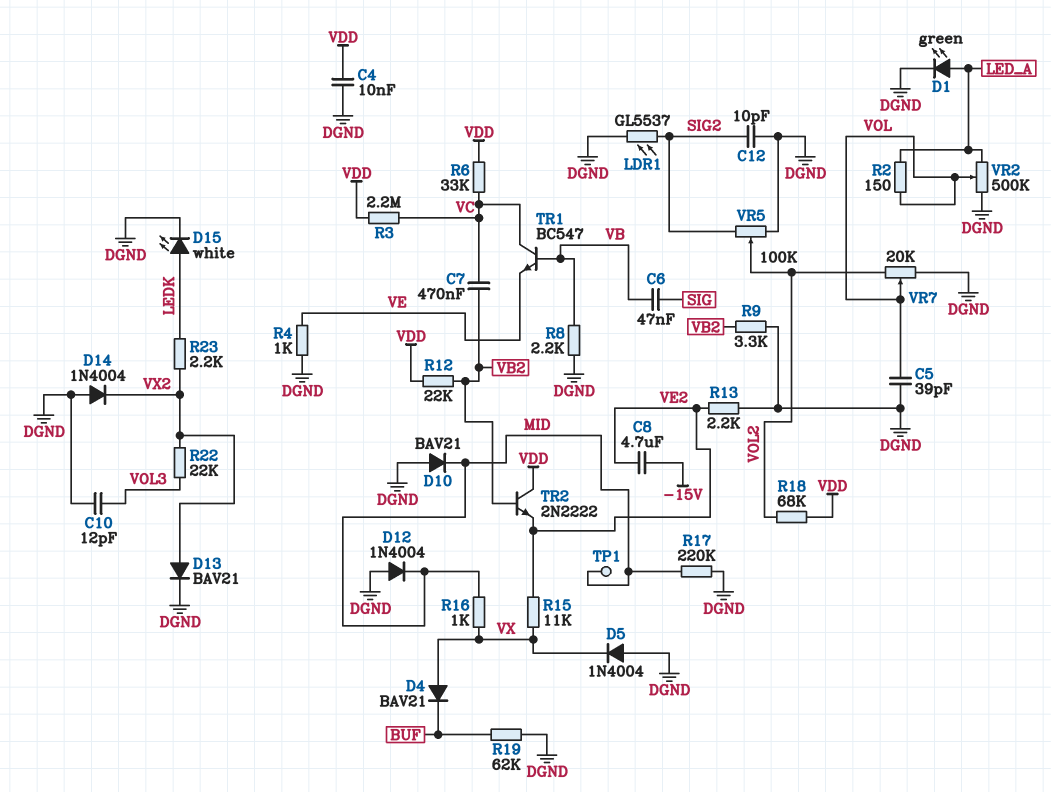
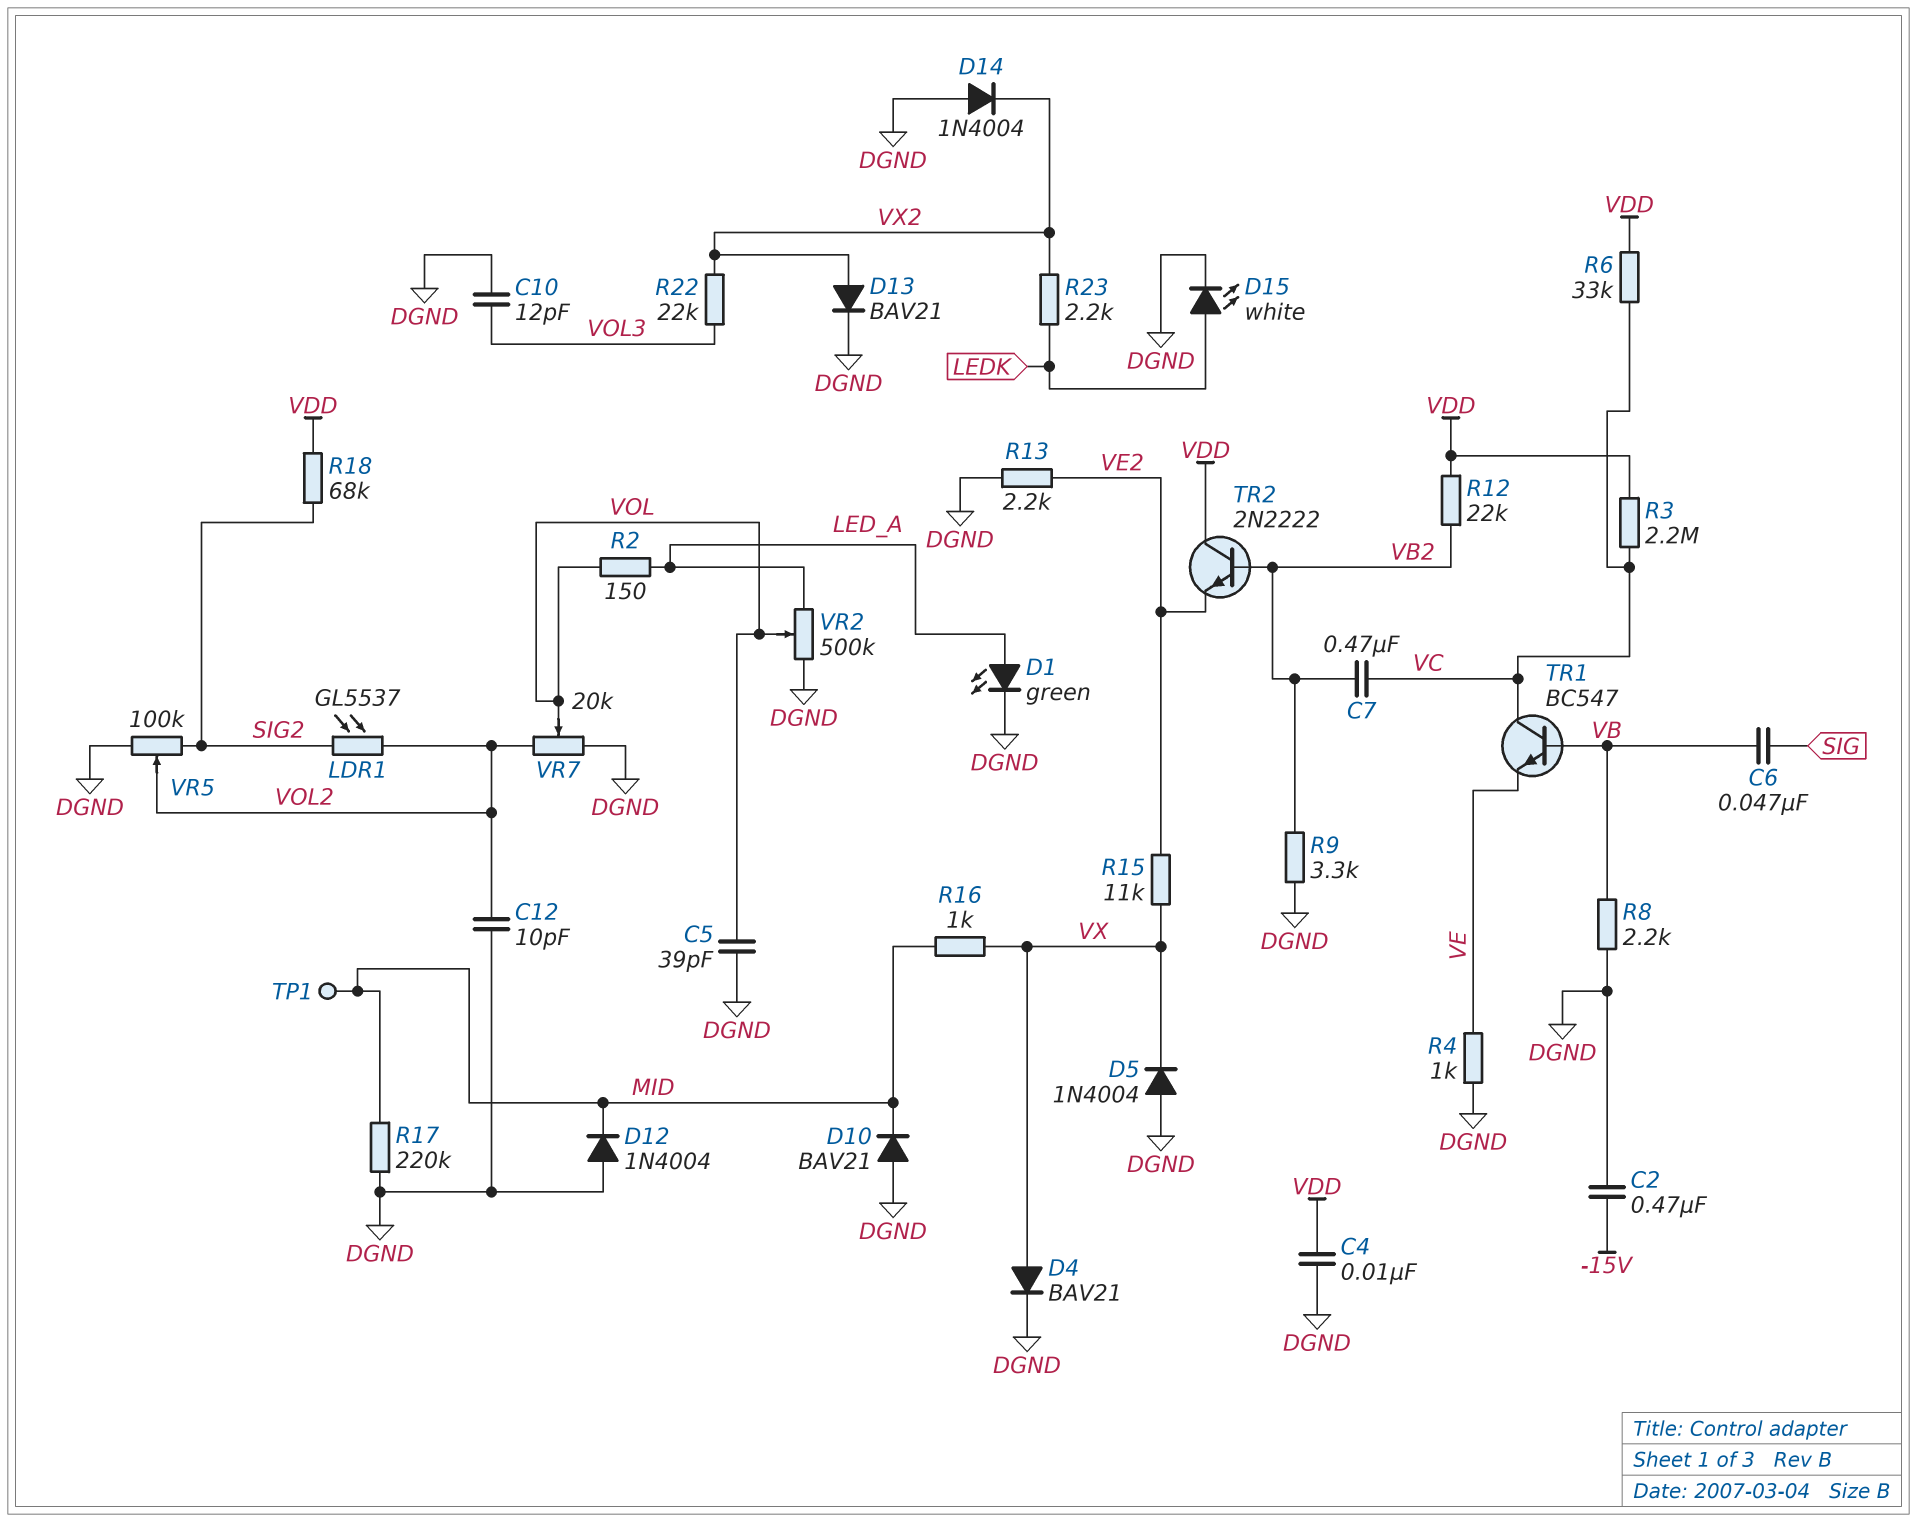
C2: none -> 470nF (-15V, DGND)
C8: 4.7uF (-15V, VE2) -> none
C12: 10pF (DGND, SIG2) -> 10pF (DGND, VOL2)
D4: diode BAV21 (A VX, K BUF) -> diode BAV21 (A VX, K DGND)
LDR1: GL5537 (DGND, SIG2) -> GL5537 (SIG2, VOL2)
R18: 68k (VDD, VOL2) -> 68k (SIG2, VDD)
R19: 62k (BUF, DGND) -> none

